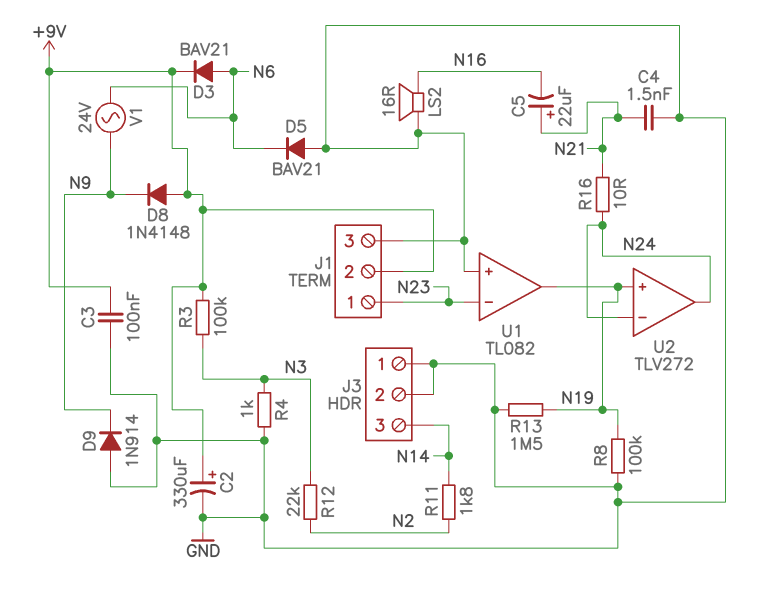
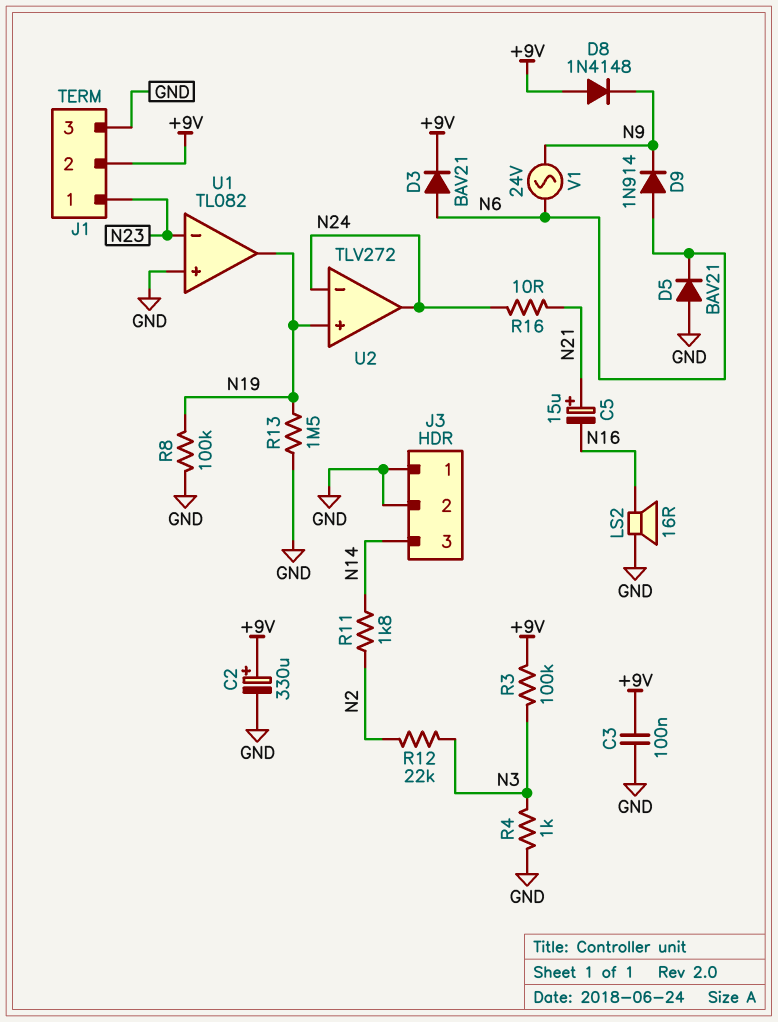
C4: 1.5nF (GND, N21) -> none
C5: 22uF (plus N21, minus N16) -> 15uF (plus N21, minus N16)
D9: diode 1N914 (A GND, K N9) -> diode 1N914 (A N6, K N9)

